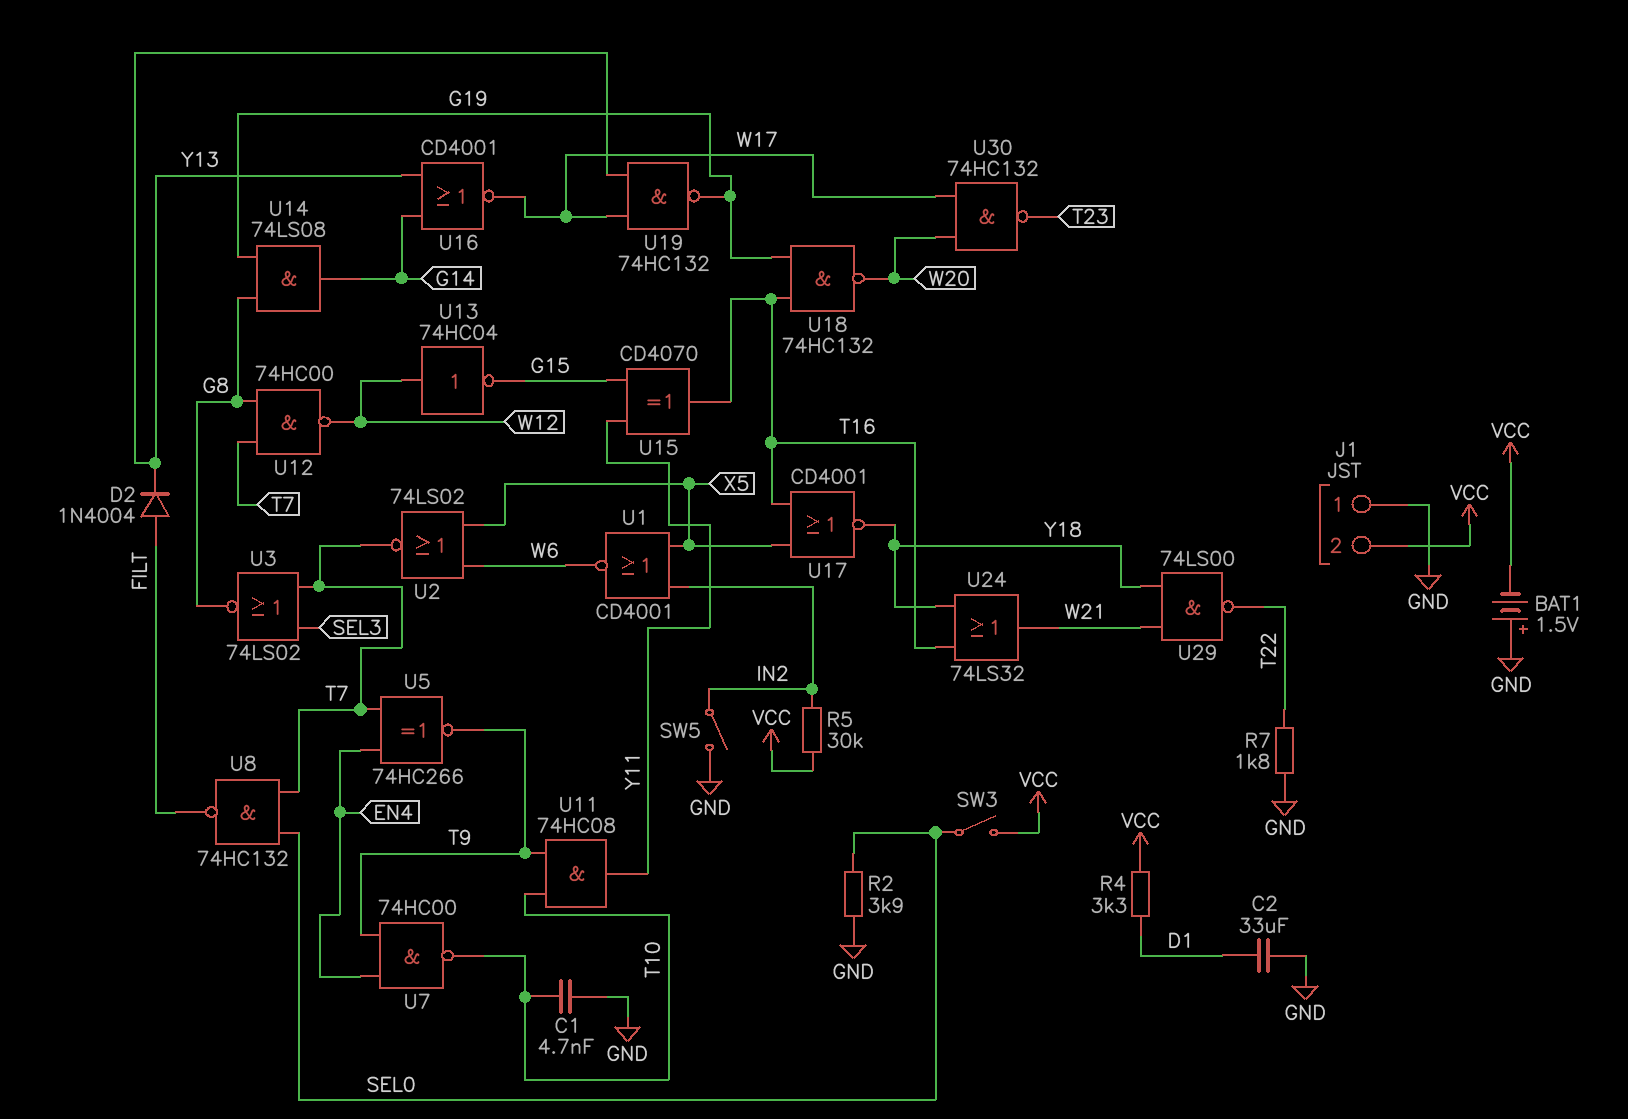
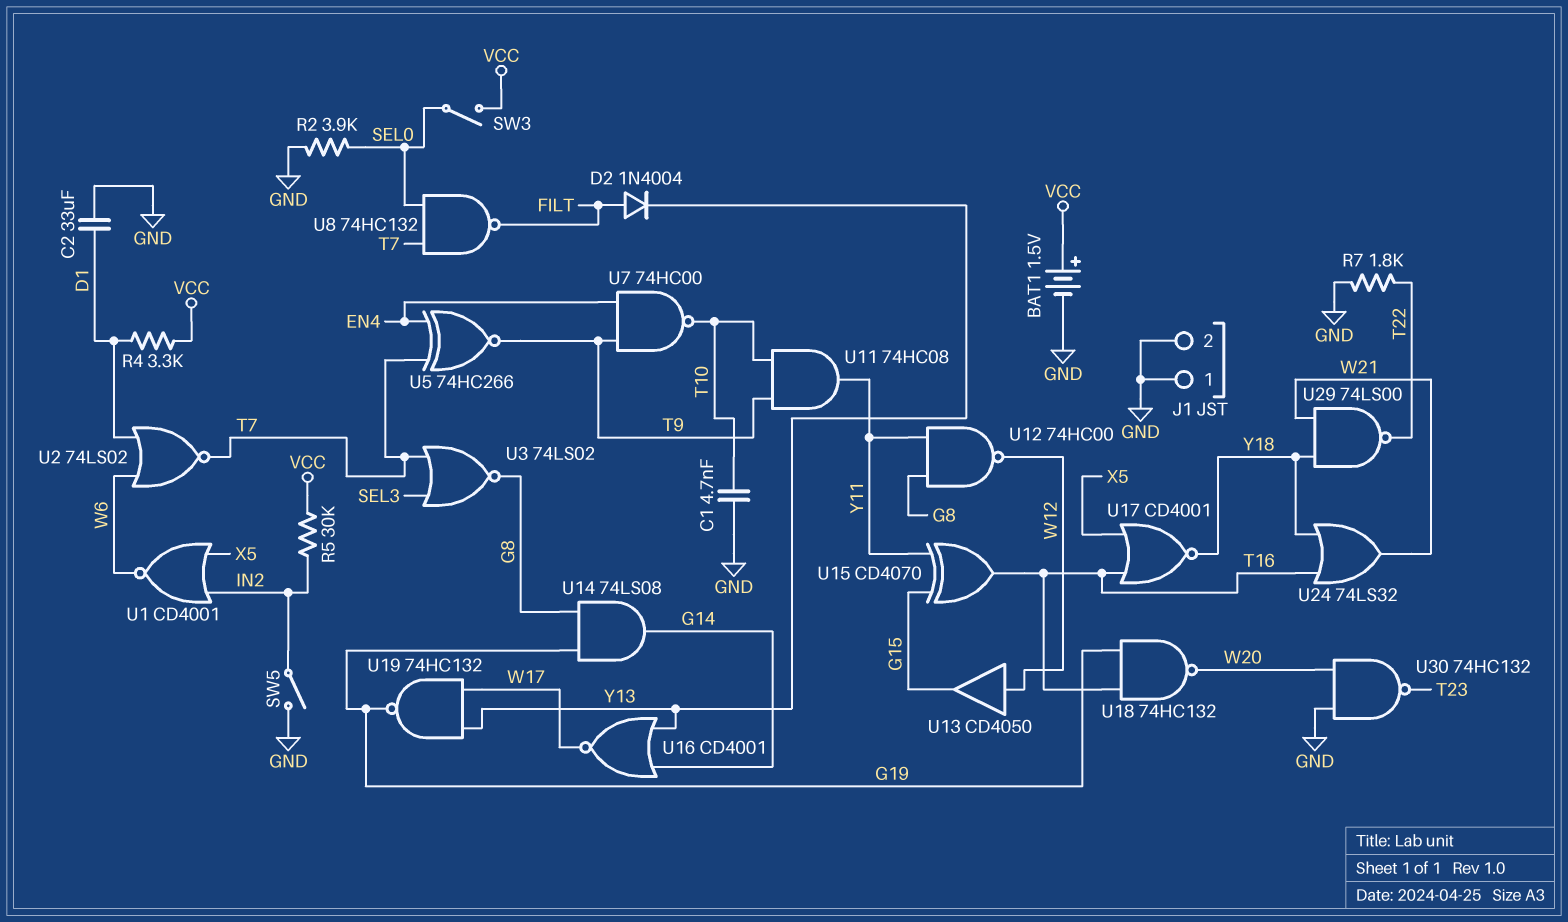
BAT1: 1.5V (plus GND, minus VCC) -> 1.5V (plus VCC, minus GND)
J1 pin 2: VCC -> GND
U2: NOR 74LS02 (in W6, in X5, out T7) -> NOR 74LS02 (in D1, in W6, out T7)
U12: NAND 74HC00 (in G8, in T7, out W12) -> NAND 74HC00 (in G8, in Y11, out W12)
U13: NOT 74HC04 (in W12, out G15) -> buffer CD4050 (in W12, out G15)
U30: NAND 74HC132 (in W17, in W20, out T23) -> NAND 74HC132 (in GND, in W20, out T23)

